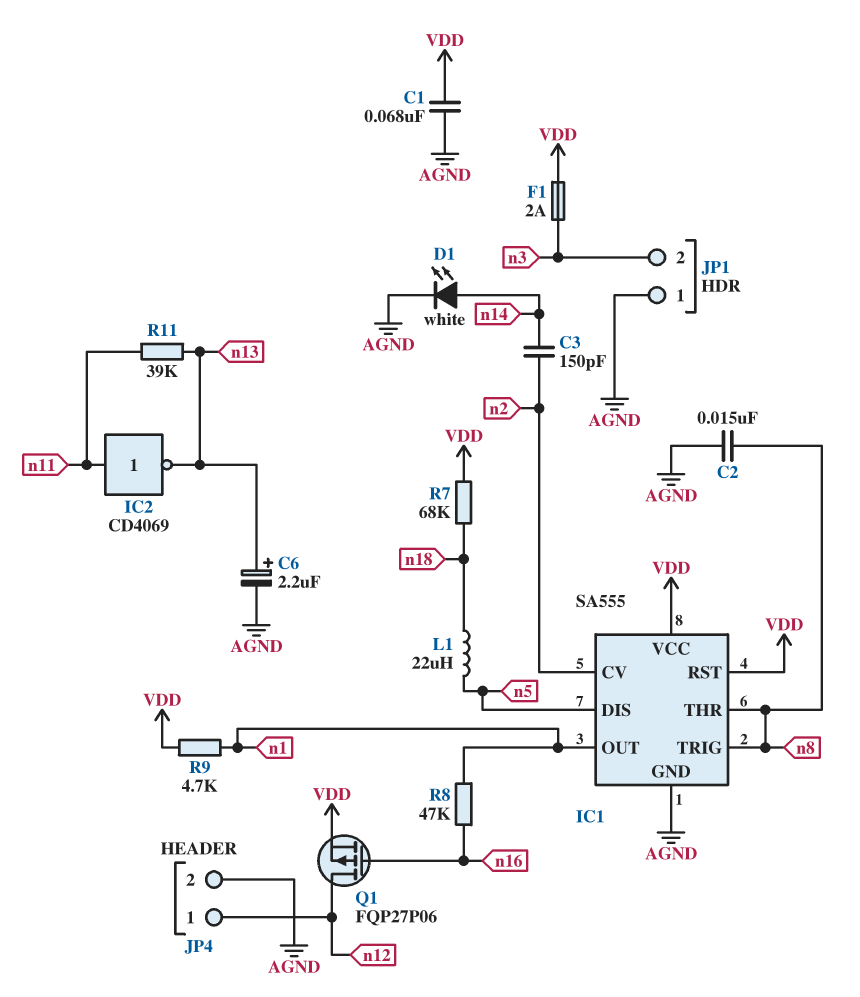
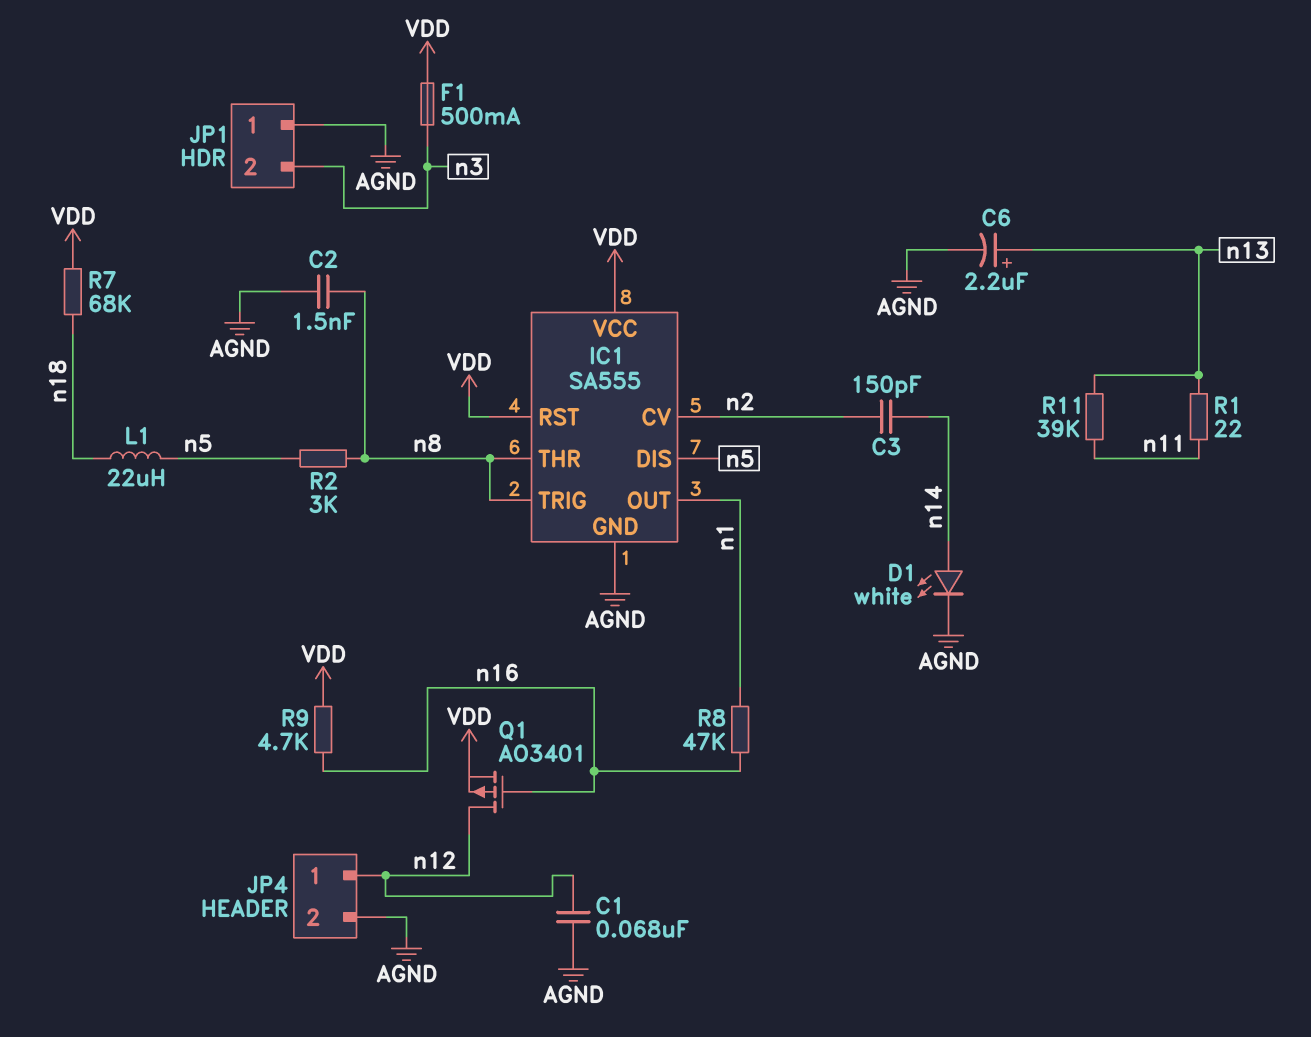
C1: 68nF (AGND, VDD) -> 68nF (AGND, n12)
C2: 15nF (AGND, n8) -> 1.5nF (AGND, n8)
F1: 2A (VDD, n3) -> 500mA (VDD, n3)
IC2: NOT CD4069 (in n11, out n13) -> none
Q1: PMOS FQP27P06 (G n16, D n12, S VDD) -> PMOS AO3401 (G n16, D n12, S VDD)
R1: none -> 22 (n11, n13)
R2: none -> 3k (n5, n8)
R9: 4.7k (VDD, n1) -> 4.7k (VDD, n16)

